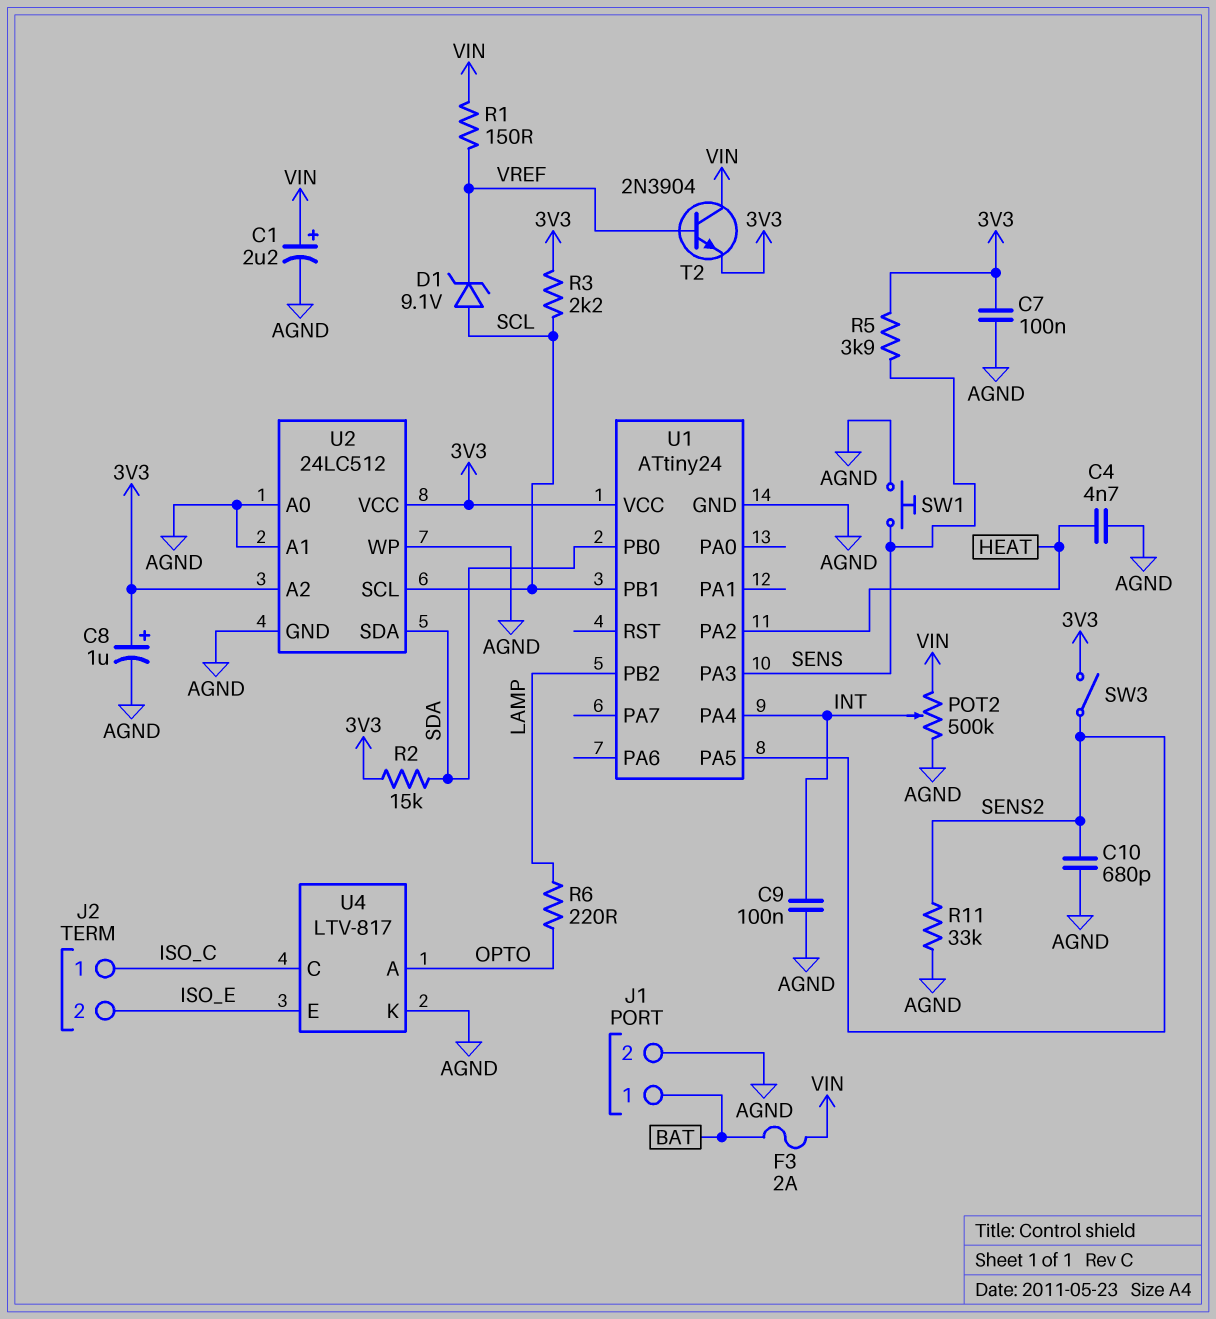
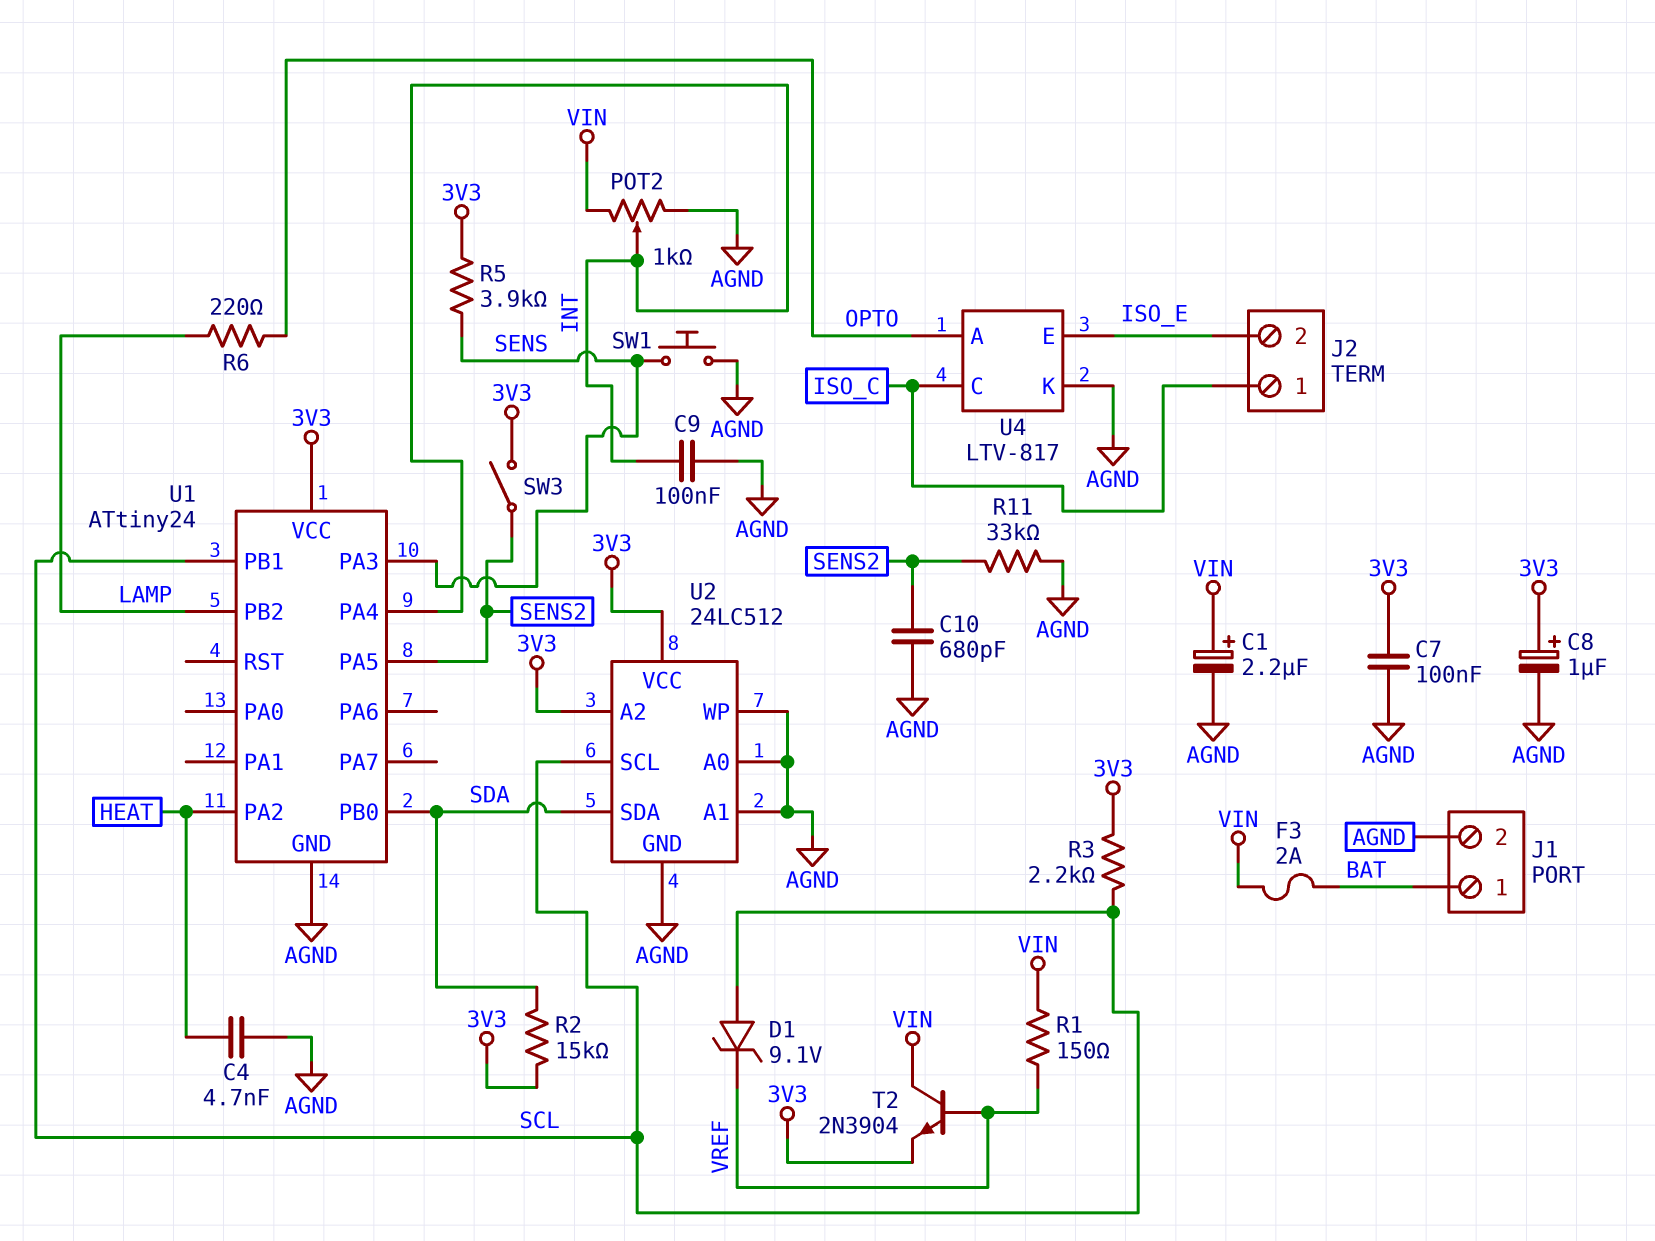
POT2: 500k (AGND, VIN, wiper INT) -> 1k (AGND, VIN, wiper INT)

